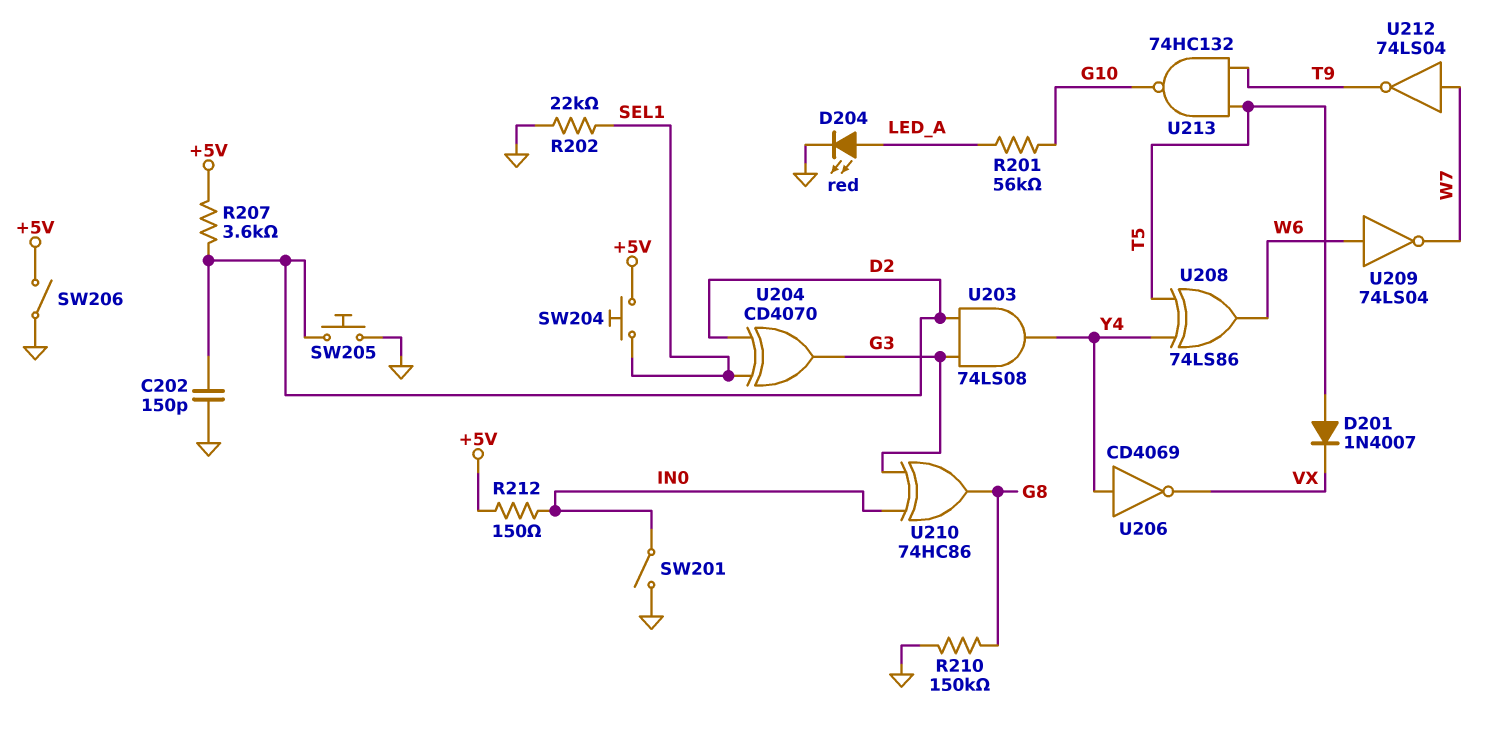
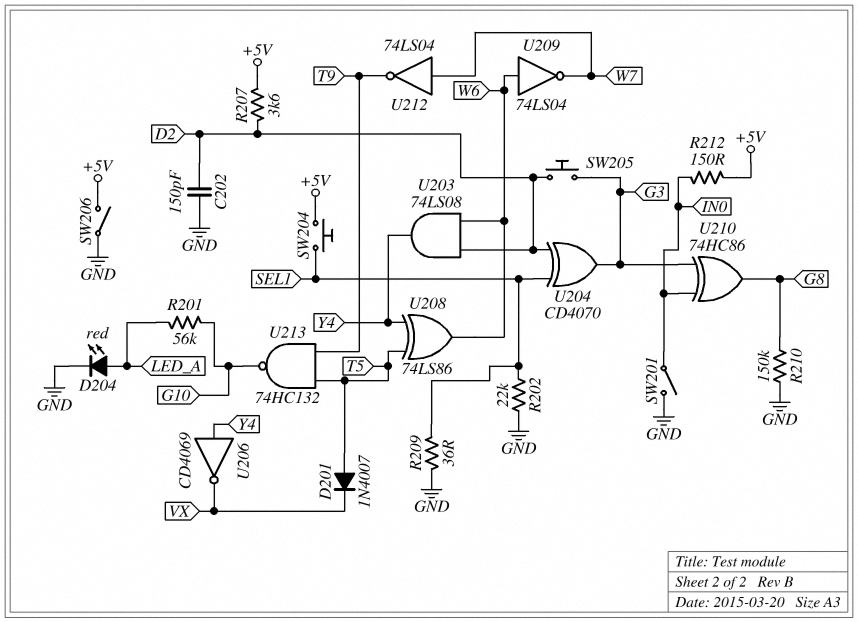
R209: none -> 36 (GND, SEL1)
SW205: button (D2, GND) -> button (D2, G3)
U203: AND 74LS08 (in D2, in G3, out Y4) -> AND 74LS08 (in D2, in W6, out Y4)

